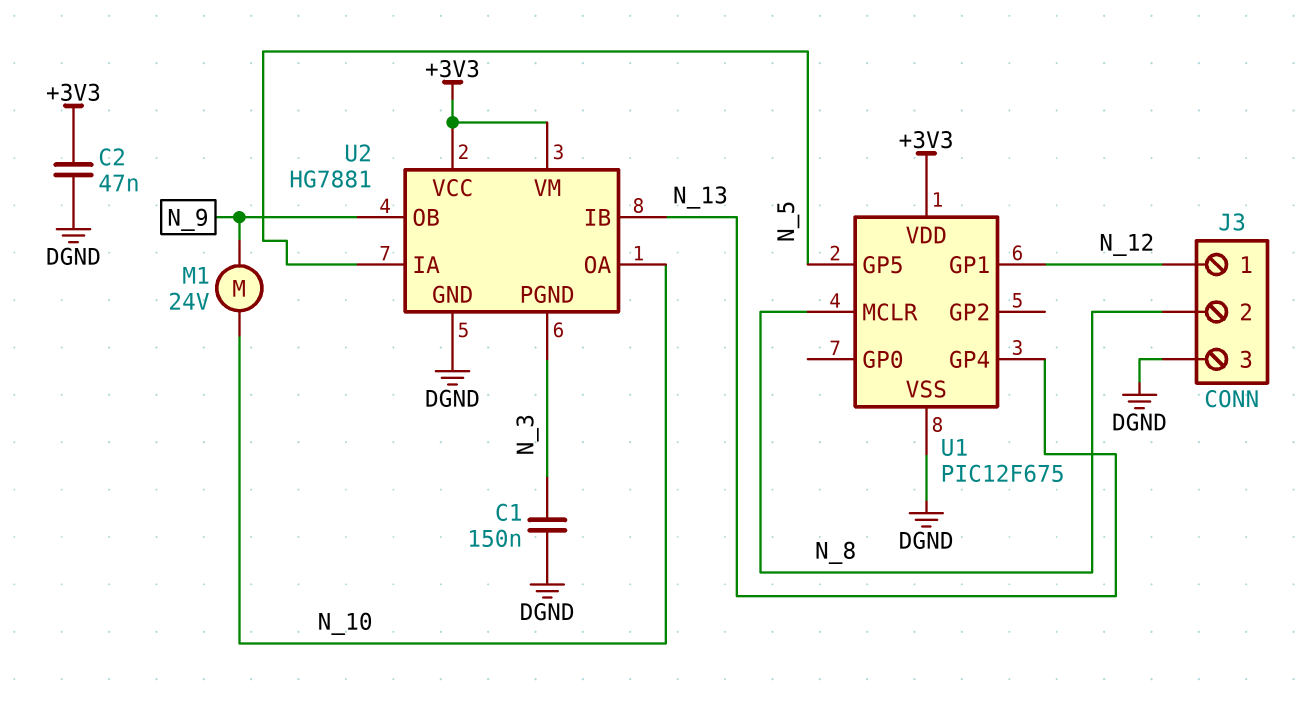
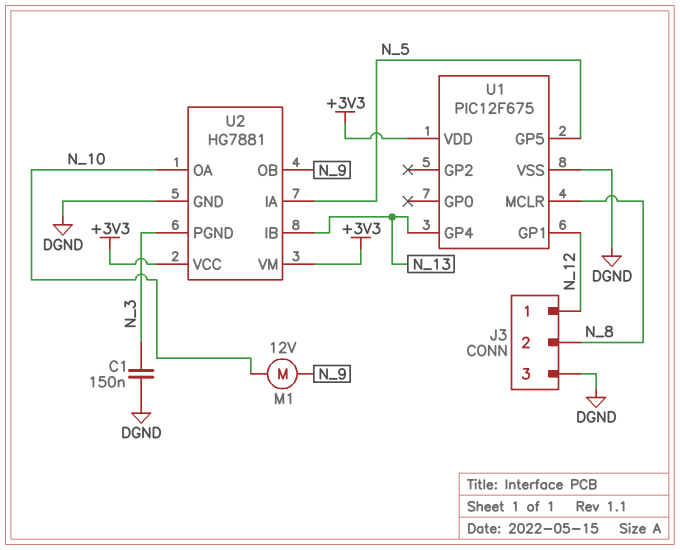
C2: 47nF (+3V3, DGND) -> none
M1: motor 24V (N_9, N_10) -> motor 12V (N_9, N_10)

